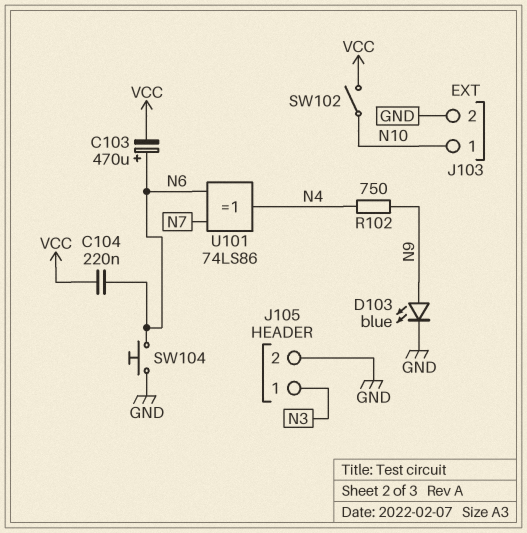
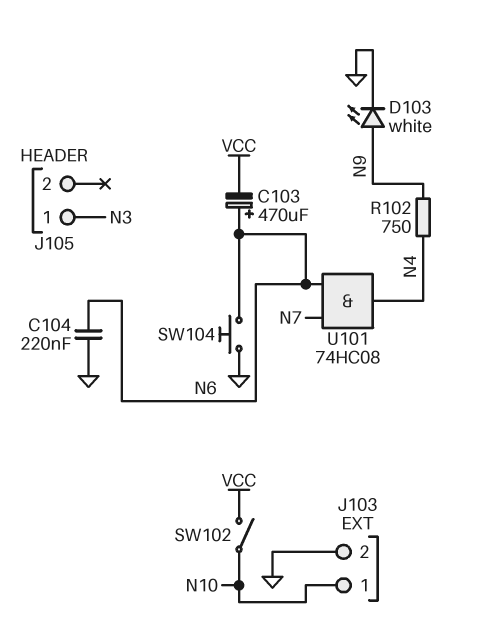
C104: 220nF (N6, VCC) -> 220nF (GND, N6)
D103: LED blue (A N9, K GND) -> LED white (A N9, K GND)
J105 pin 2: GND -> none
U101: XOR 74LS86 (in N6, in N7, out N4) -> AND 74HC08 (in N6, in N7, out N4)

